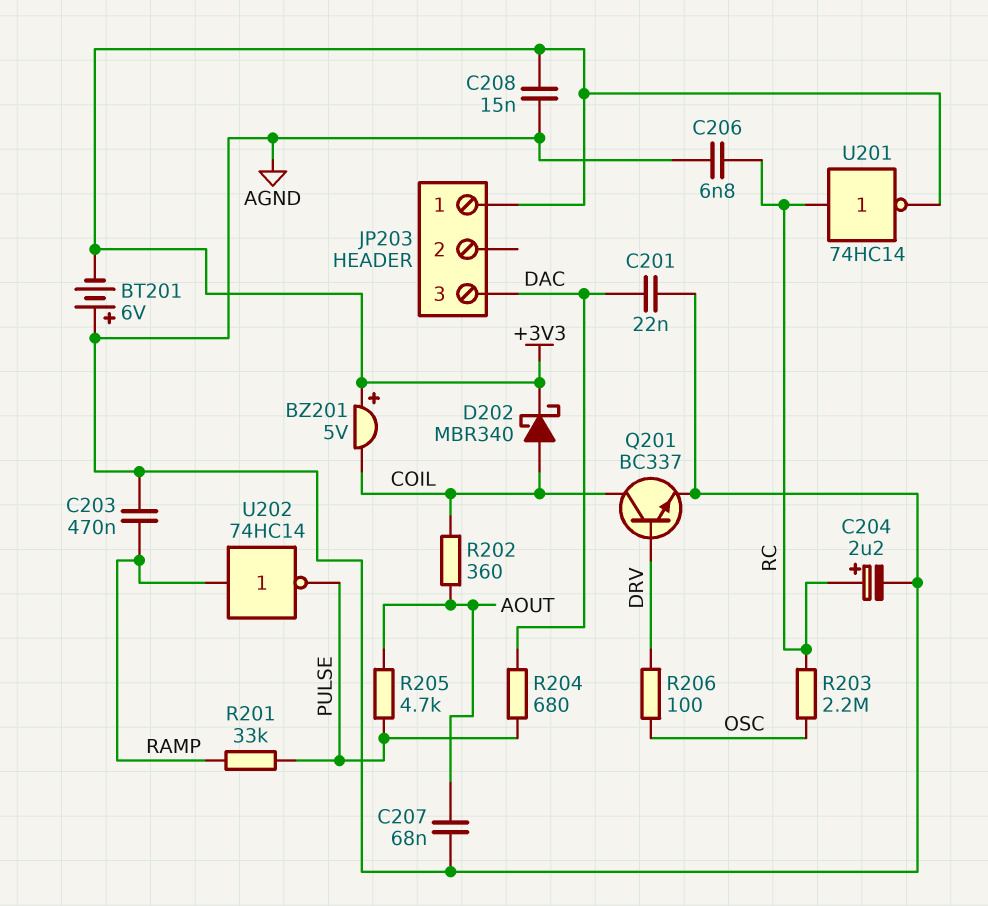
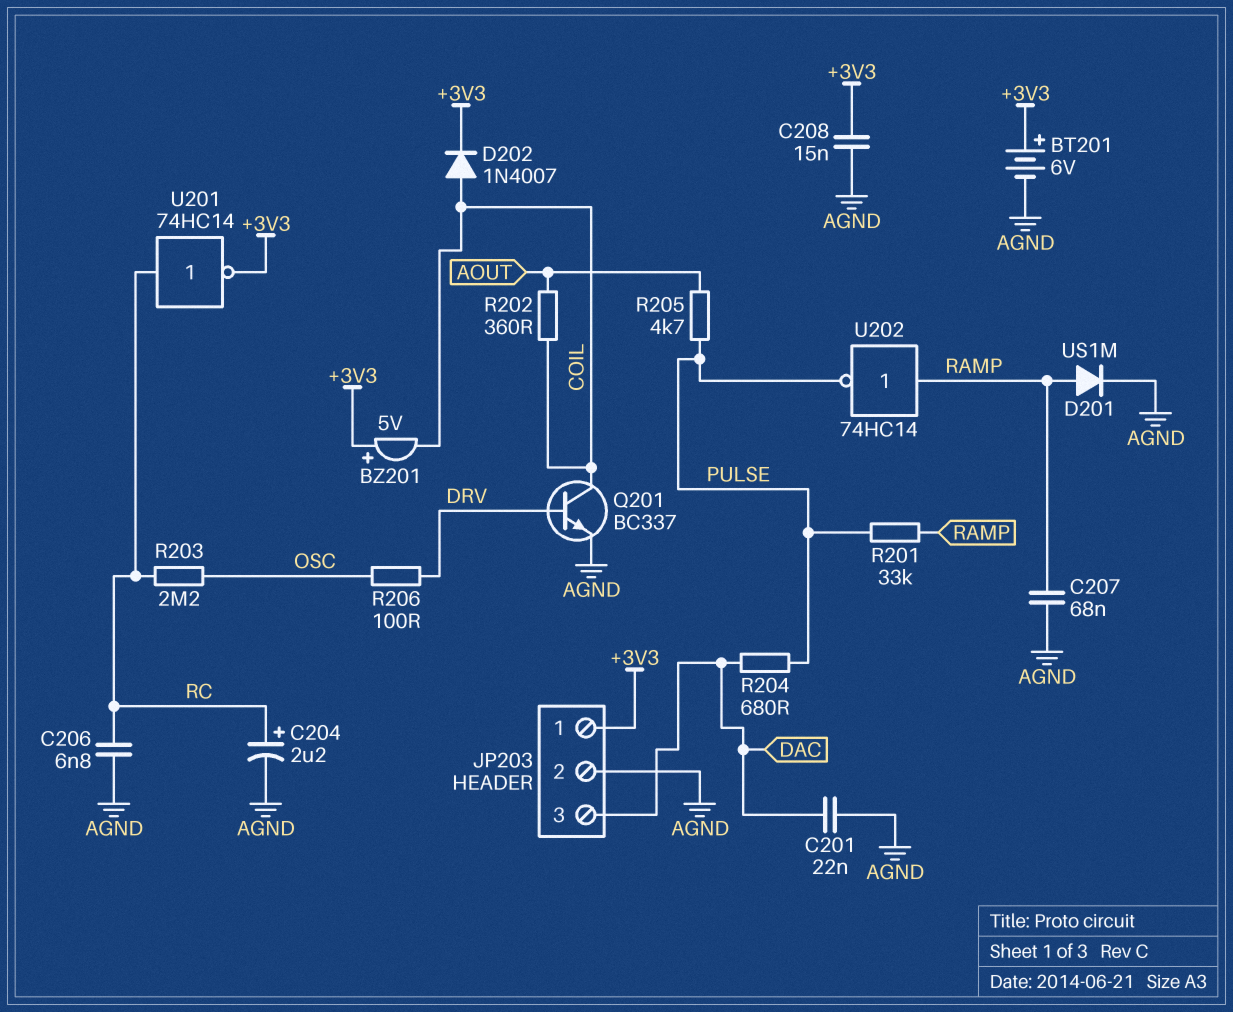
BT201: 6V (plus AGND, minus +3V3) -> 6V (plus +3V3, minus AGND)
C203: 470nF (AGND, RAMP) -> none
C207: 68nF (AGND, AOUT) -> 68nF (AGND, RAMP)
D201: none -> diode US1M (A RAMP, K AGND)
D202: schottky MBR340 (A COIL, K +3V3) -> diode 1N4007 (A COIL, K +3V3)
JP203 pin 2: none -> AGND

